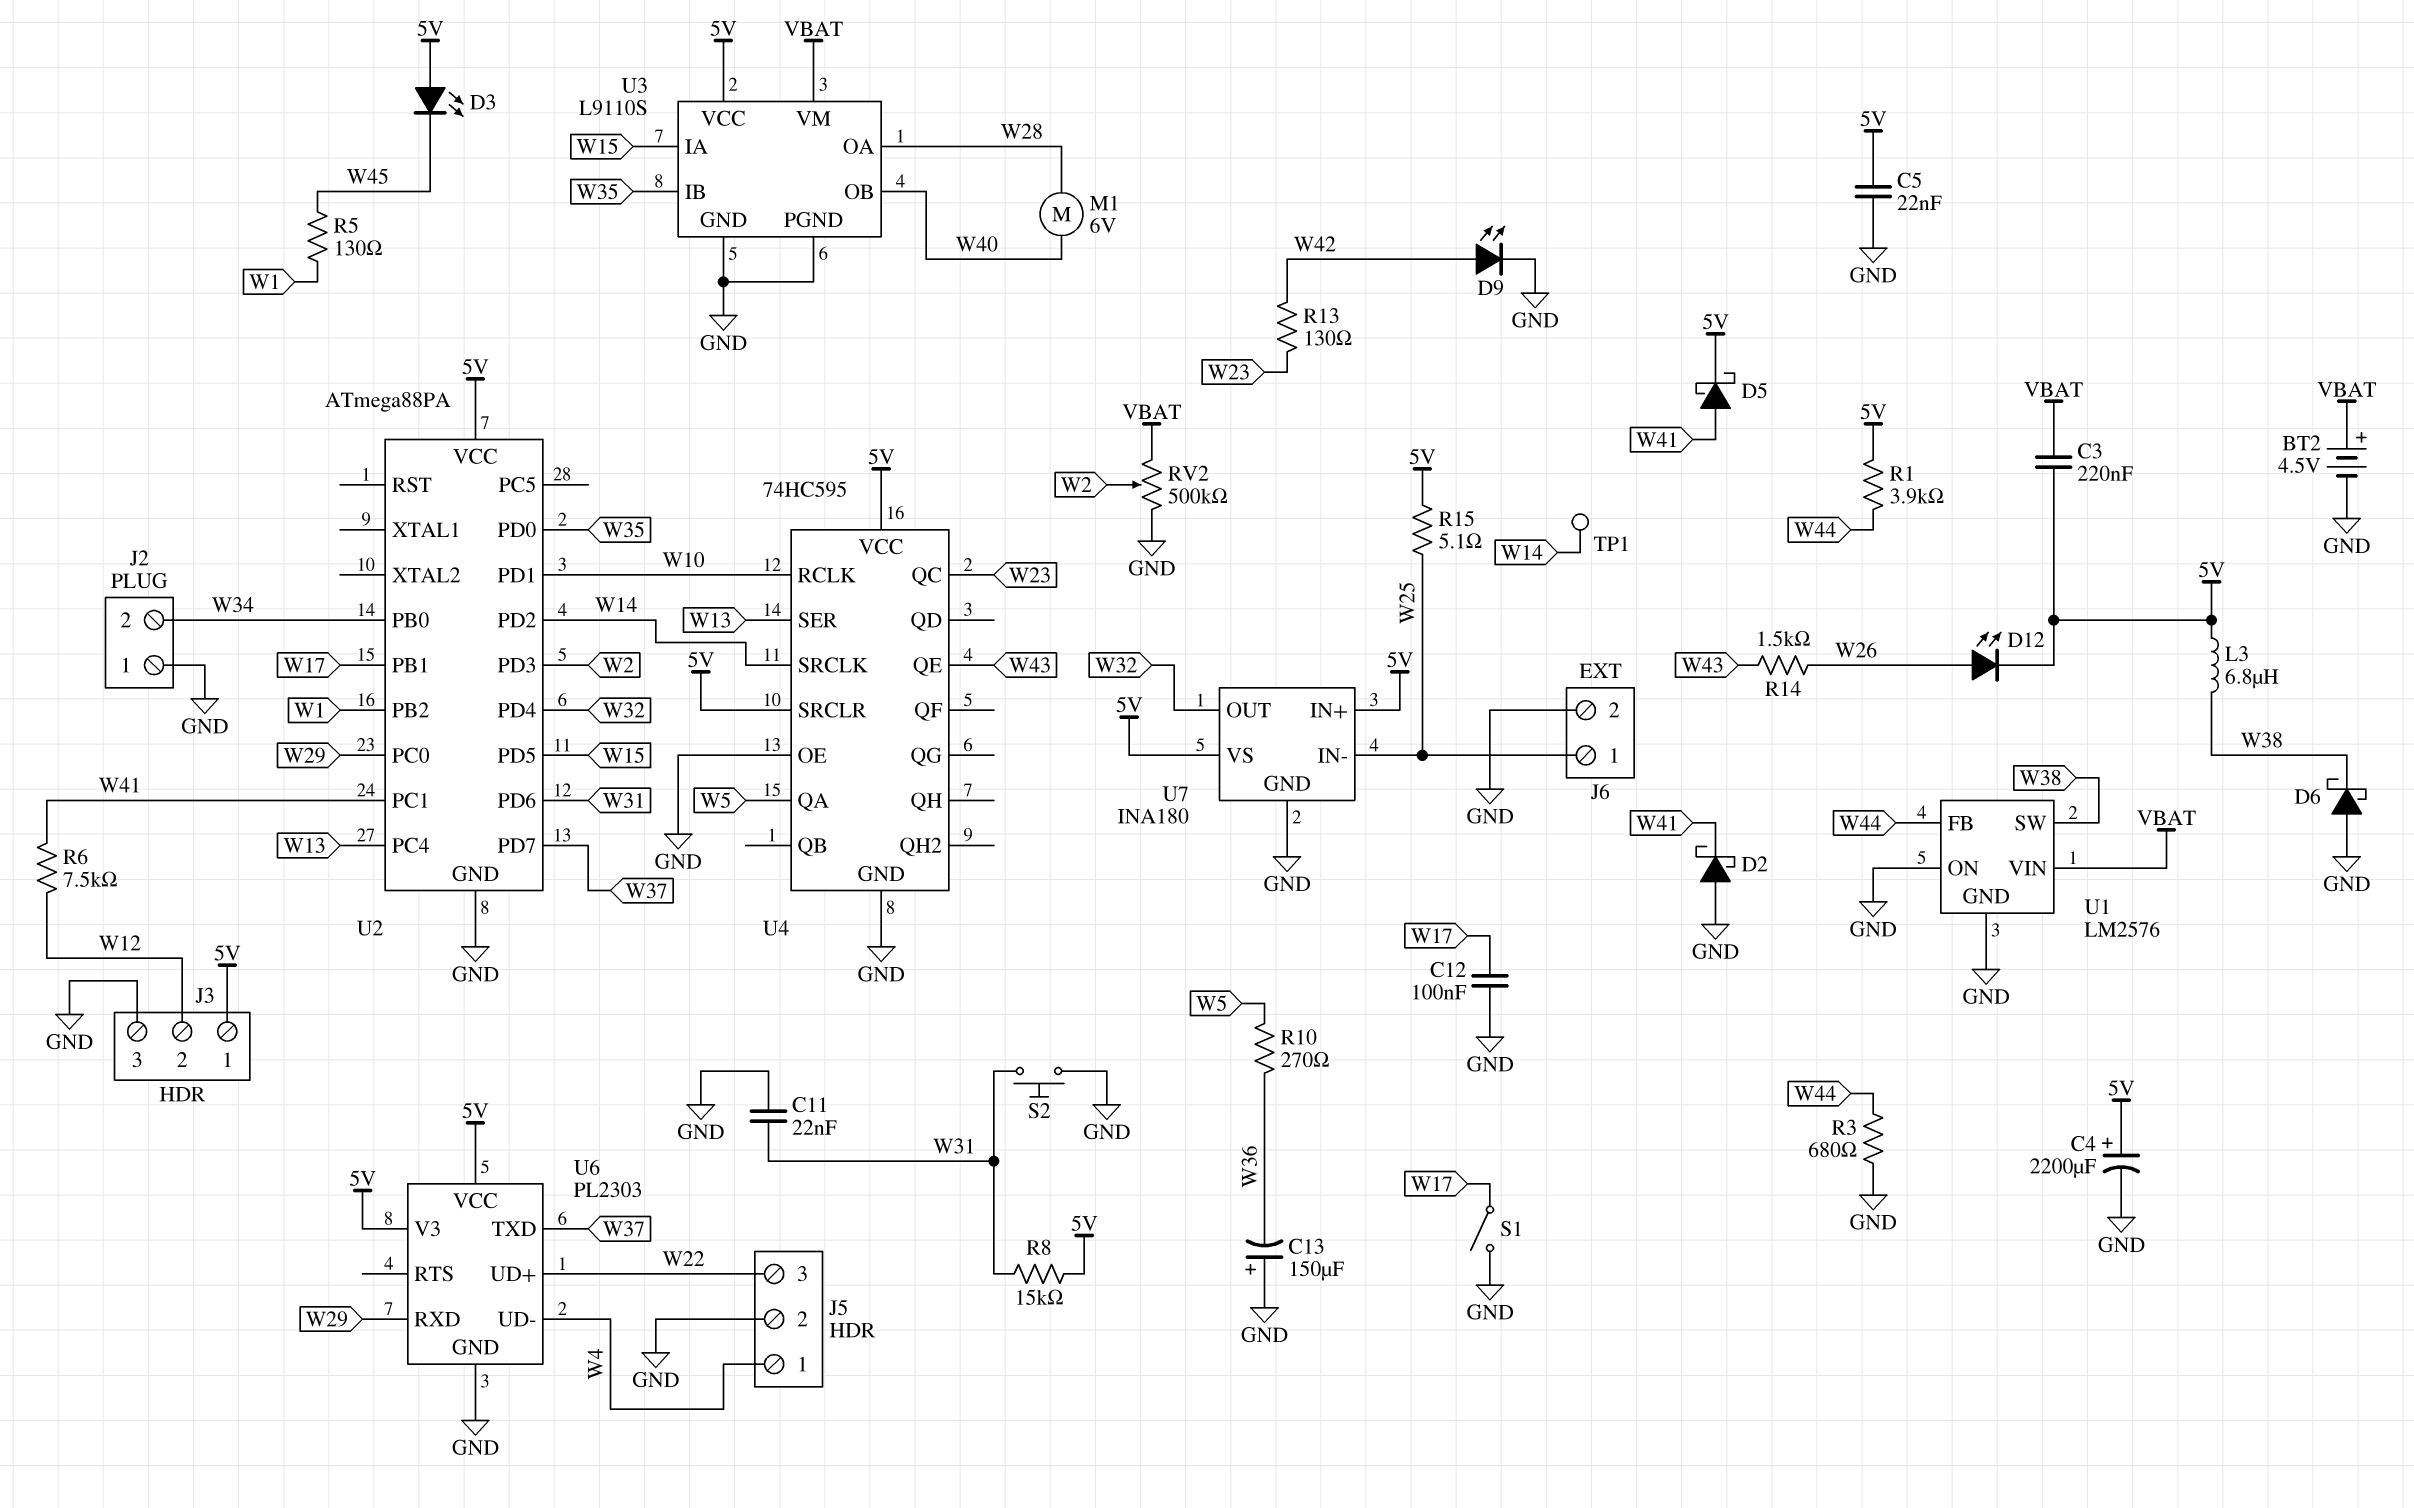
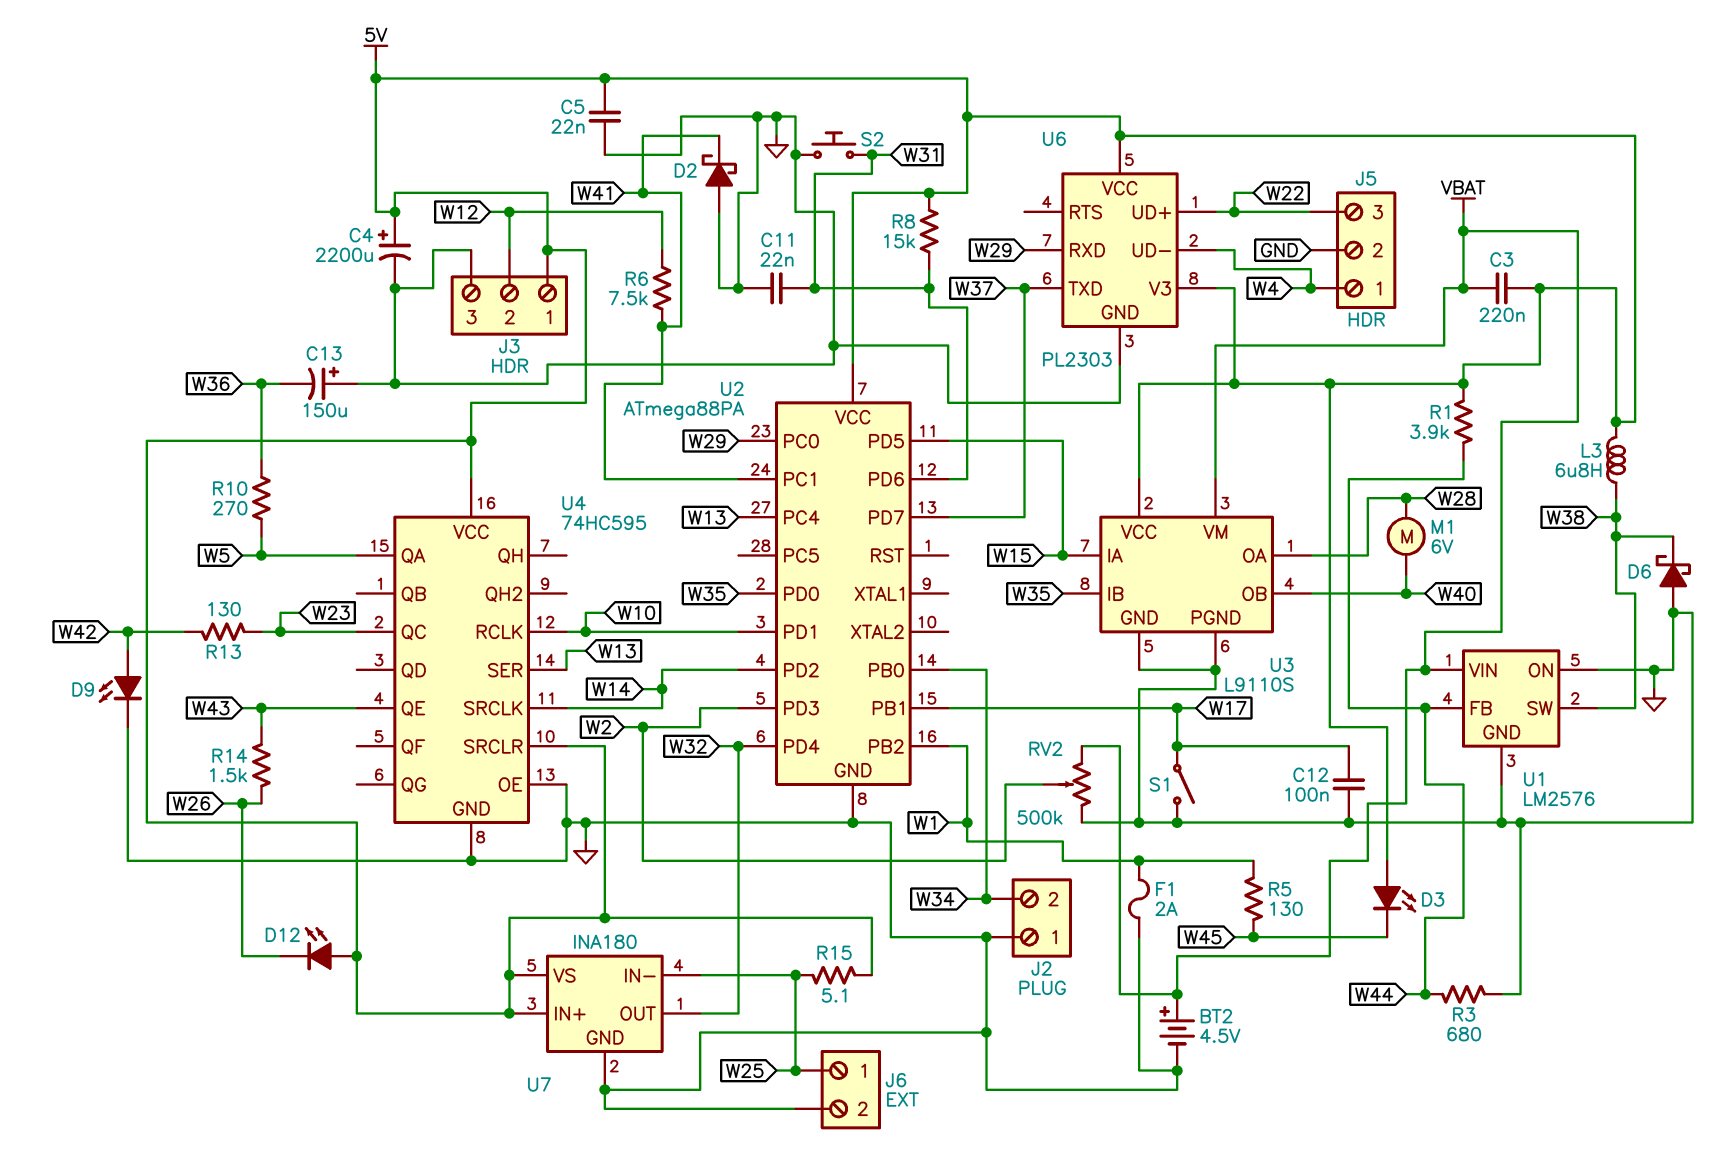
D5: schottky (A W41, K 5V) -> none
D12: LED (A W26, K 5V) -> LED (A 5V, K W26)
F1: none -> 2A (GND, W1)
TP1: test point (W14) -> none

